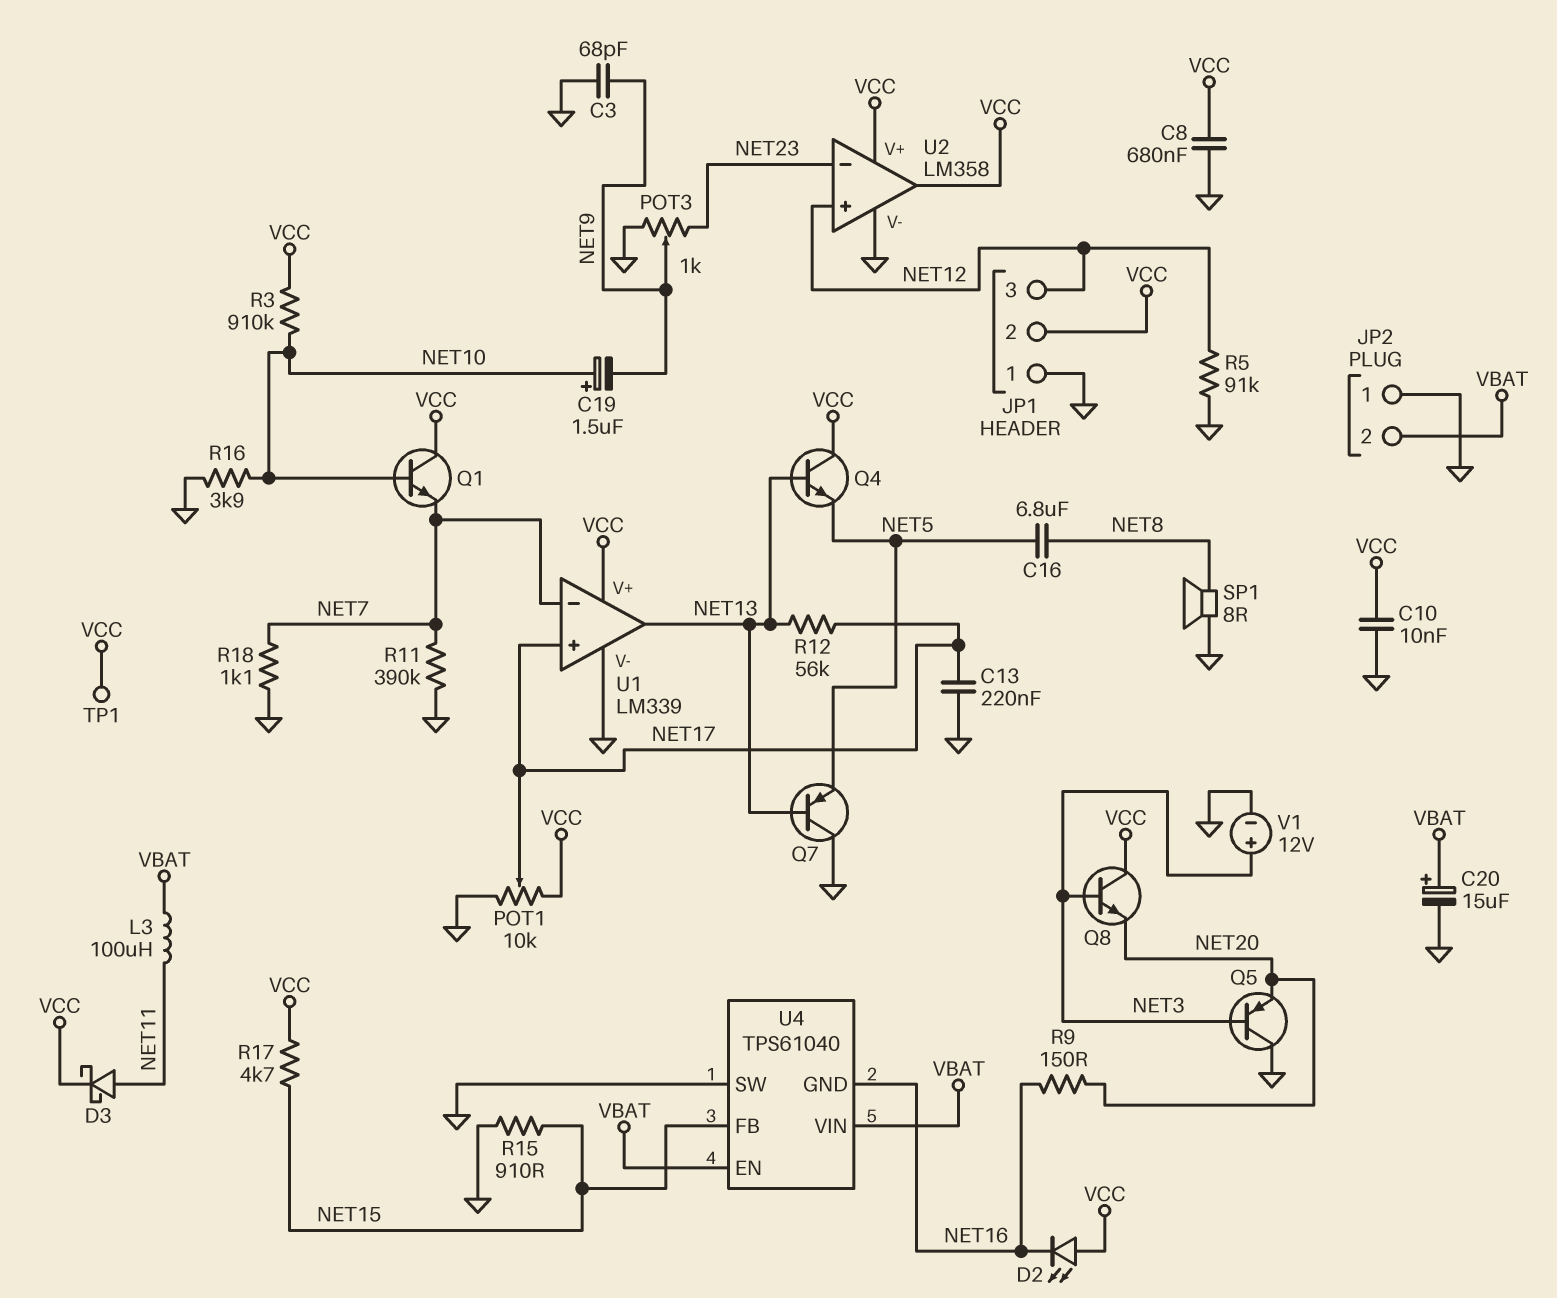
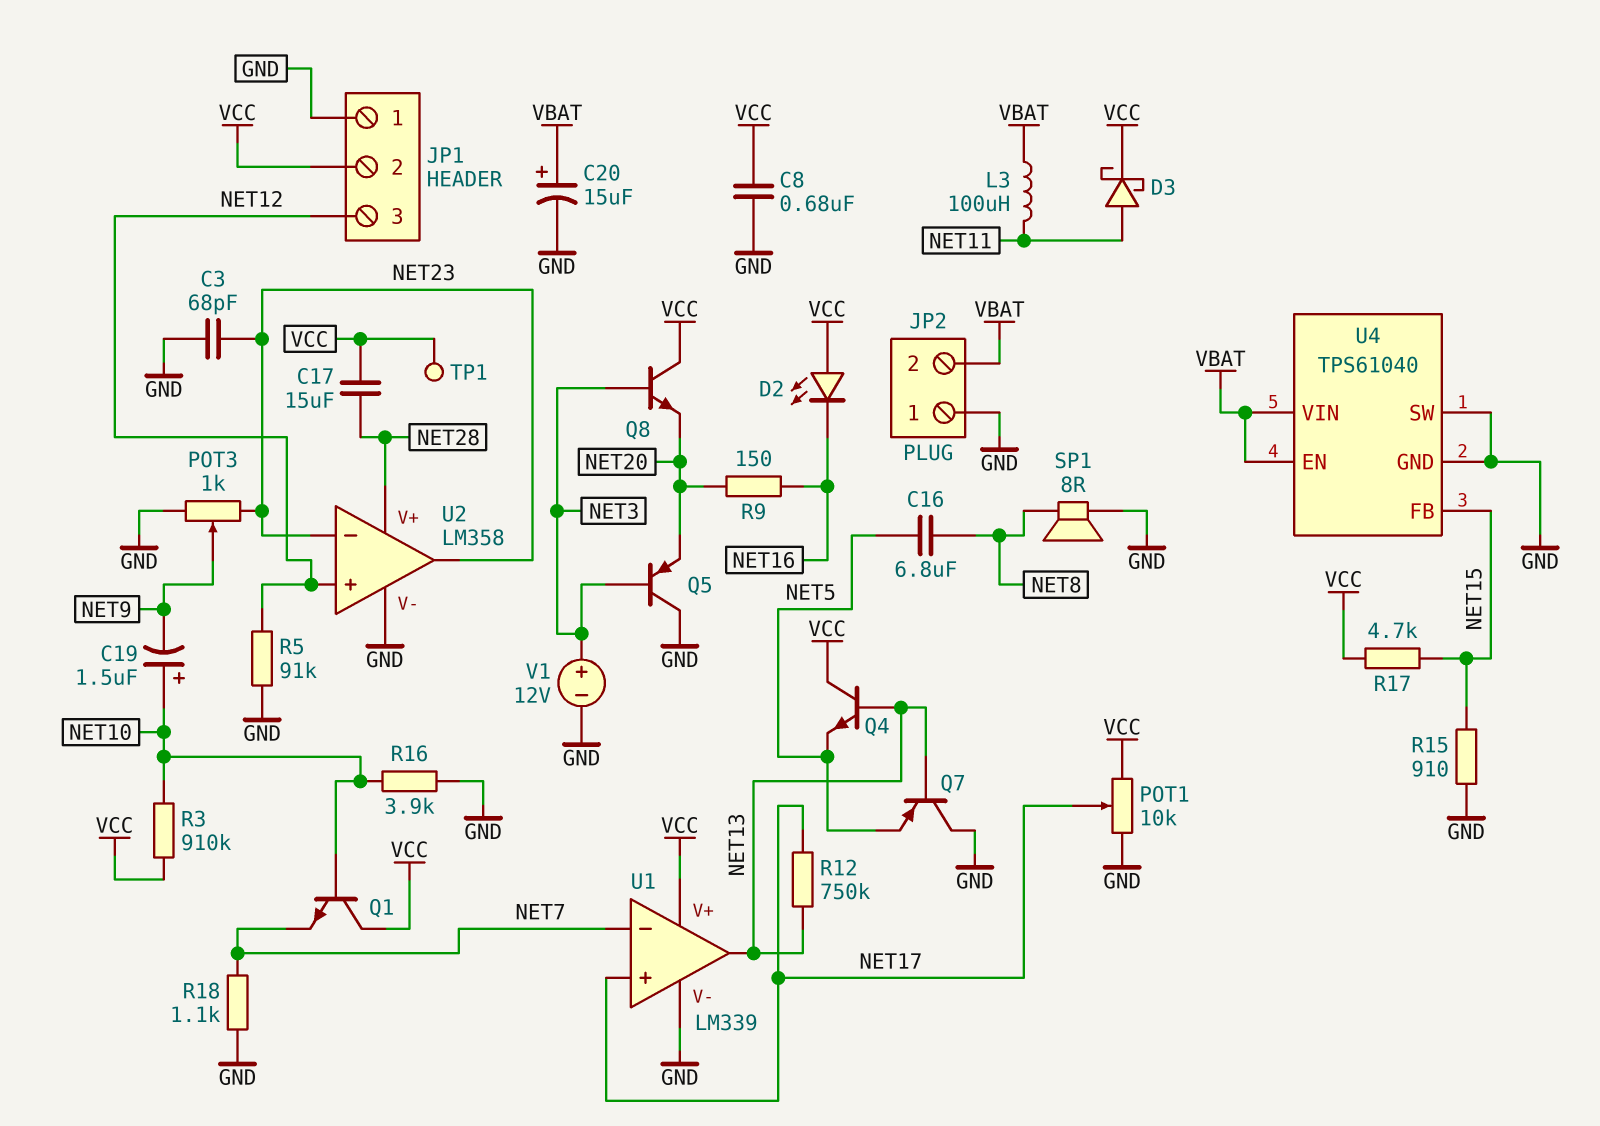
C3: 68pF (GND, NET9) -> 68pF (GND, NET23)
C10: 10nF (GND, VCC) -> none
C13: 220nF (GND, NET17) -> none
C17: none -> 15uF (NET28, VCC)
R11: 390k (GND, NET7) -> none
R12: 56k (NET13, NET17) -> 750k (NET13, NET17)
U2 pin V+: VCC -> NET28
U2 pin out: VCC -> NET23
U4 pin GND: NET16 -> GND

